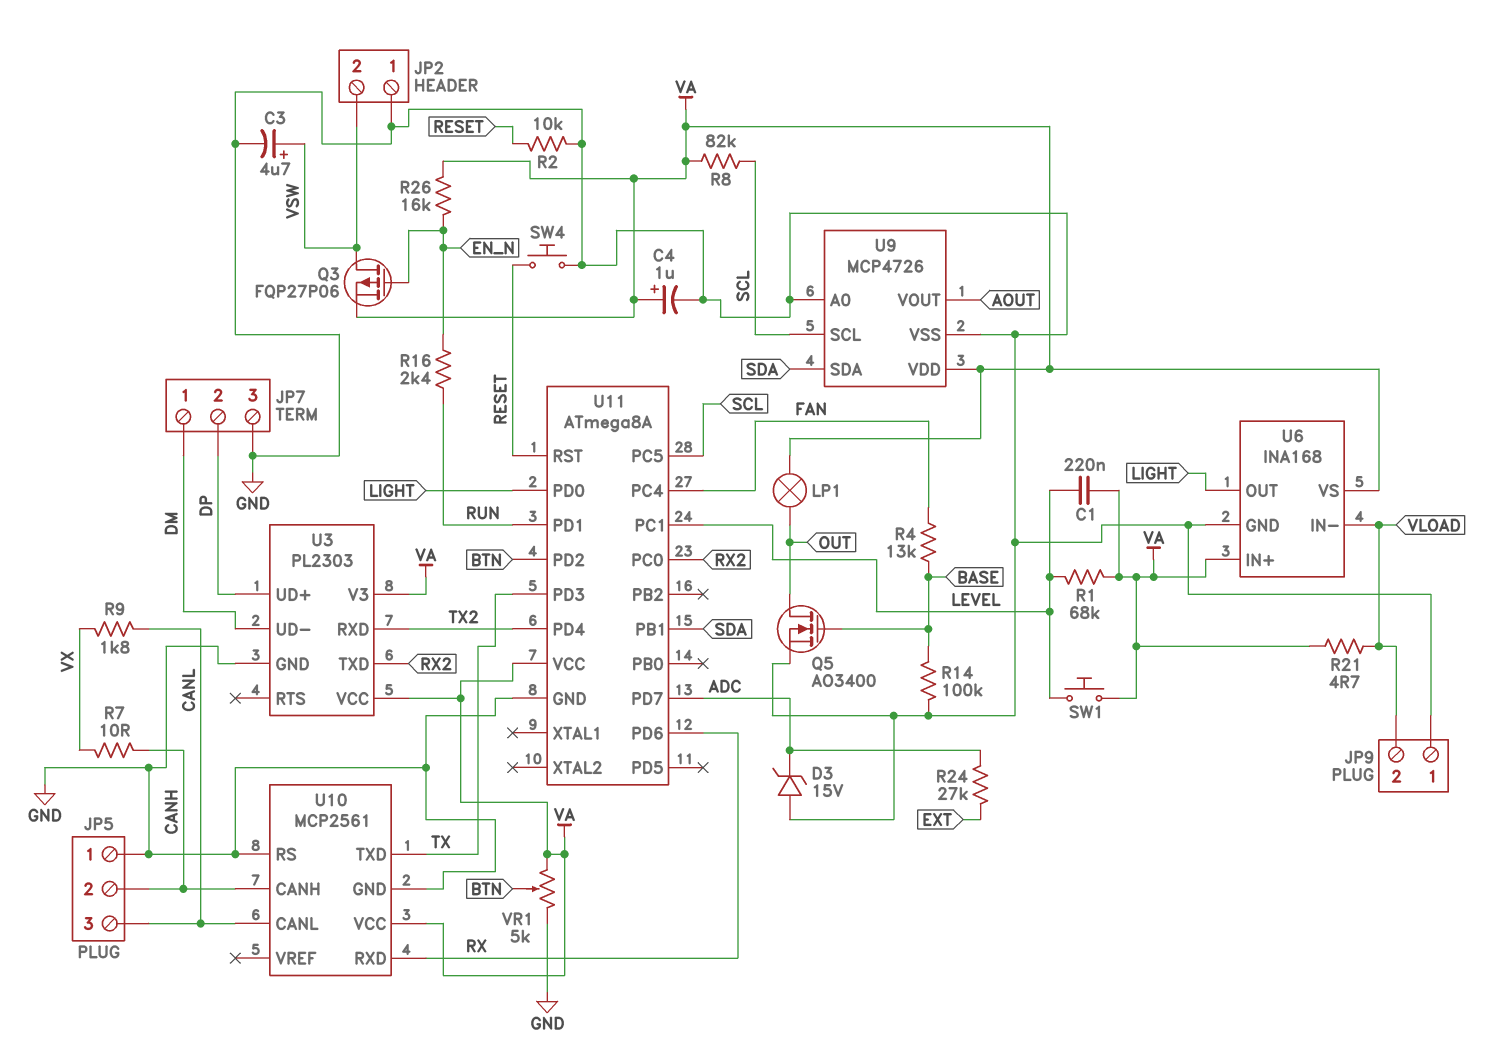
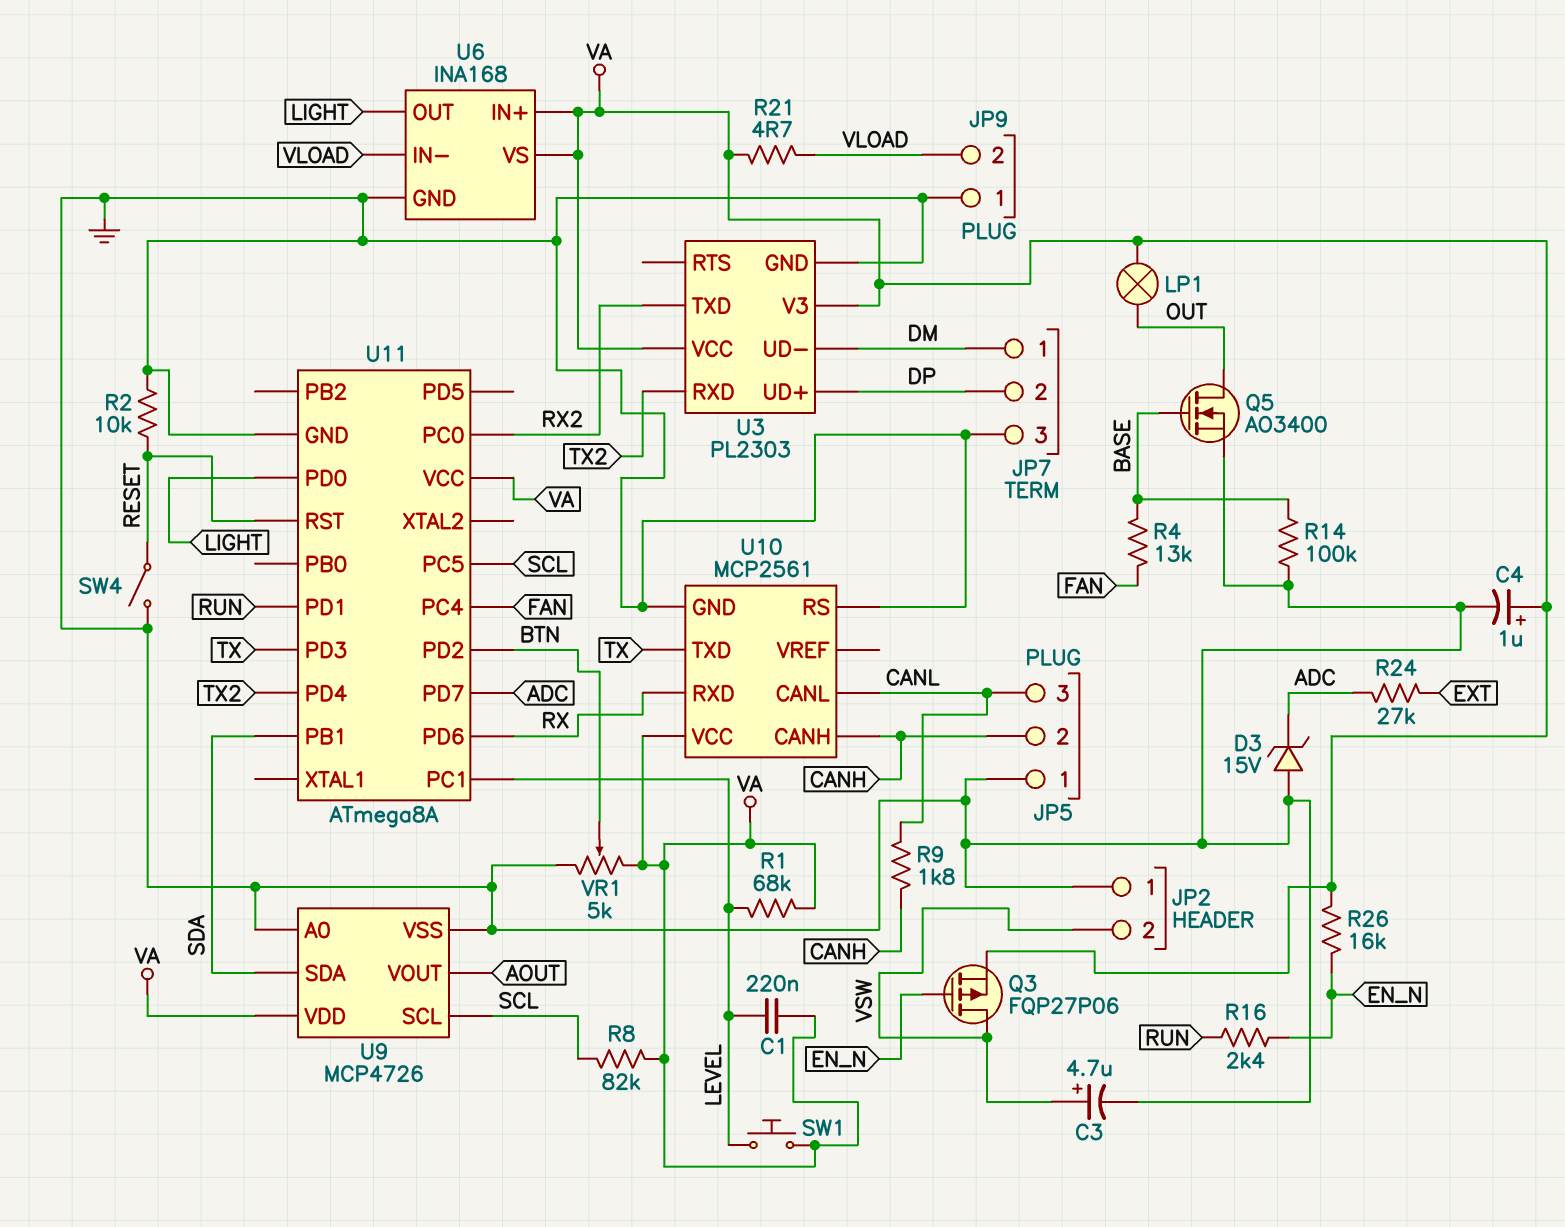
R7: 10 (CANH, VX) -> none
R9: 1.8k (CANL, VX) -> 1.8k (CANH, CANL)
SW4: button (GND, RESET) -> switch (GND, RESET)

